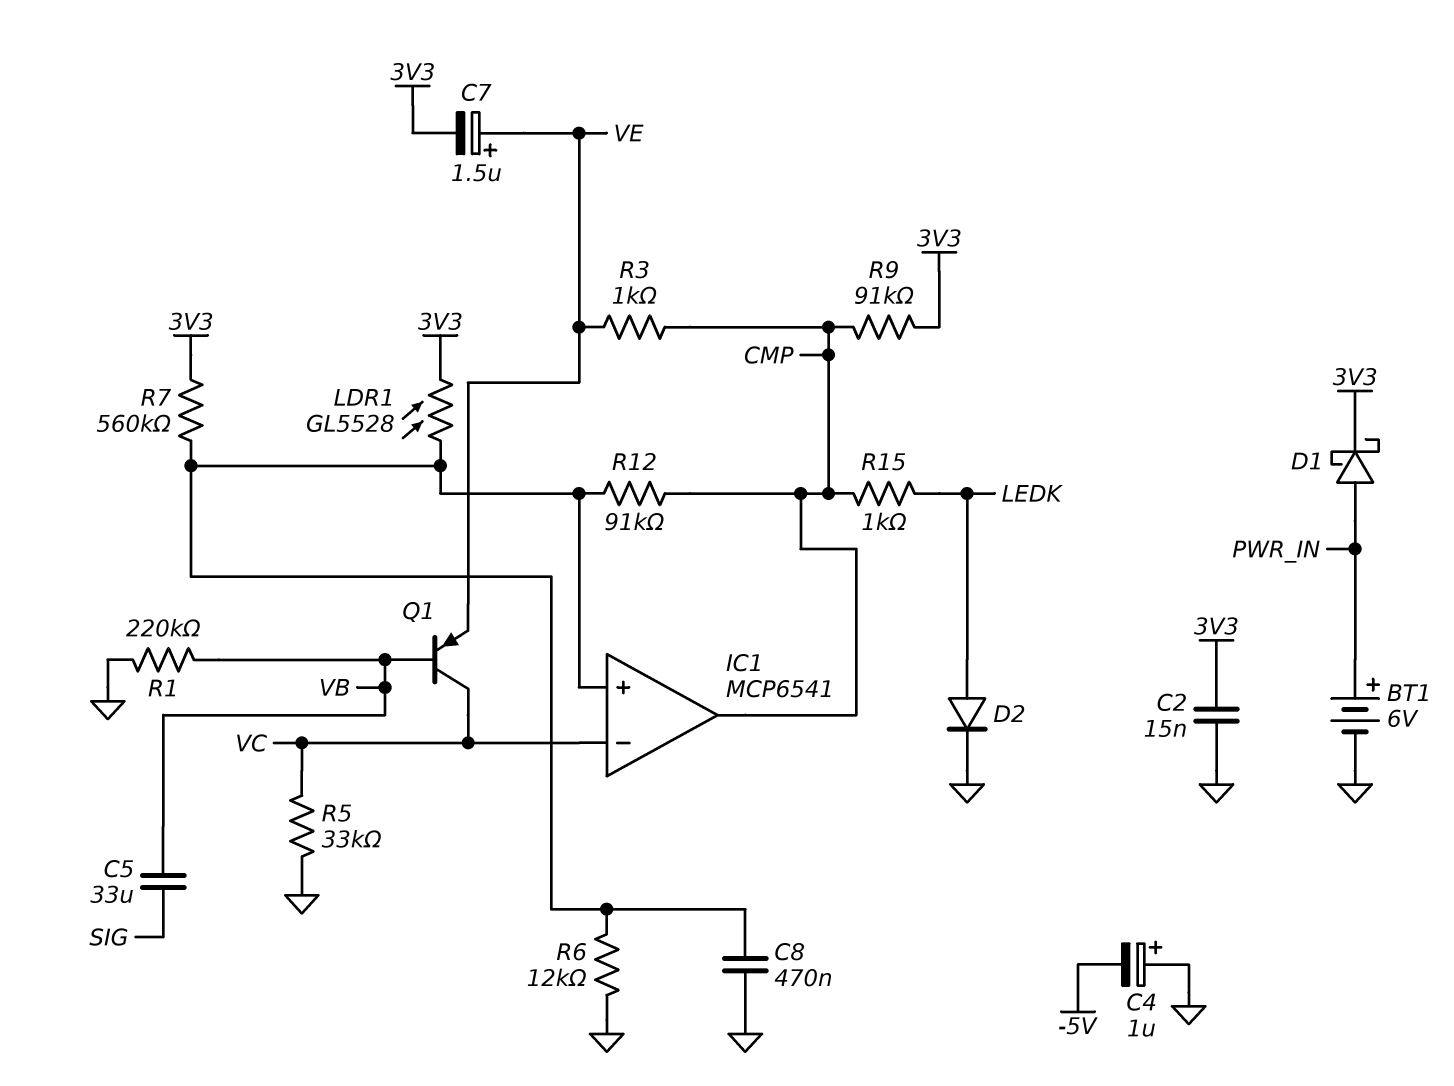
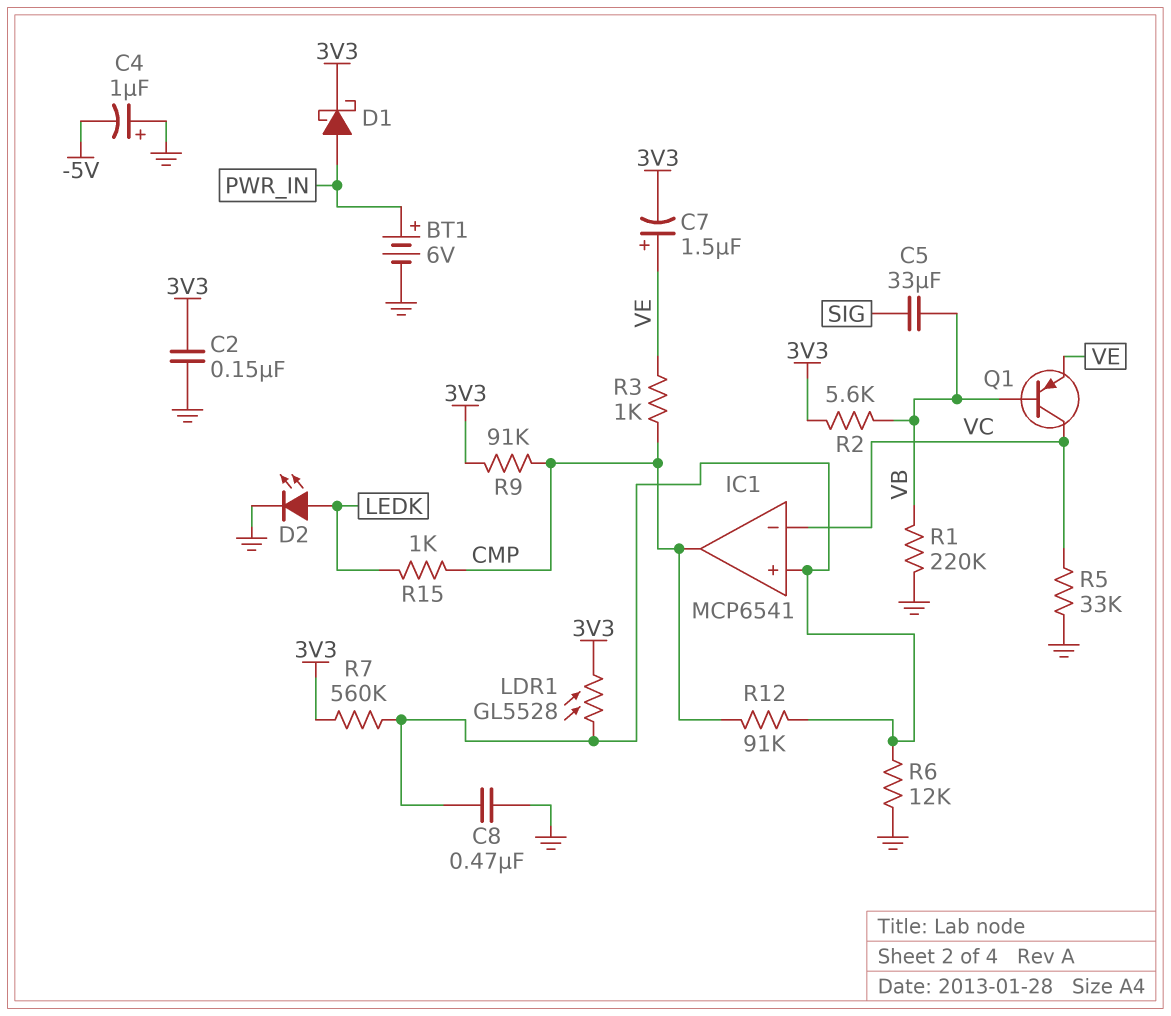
C2: 15nF (3V3, GND) -> 150nF (3V3, GND)
D2: diode (A LEDK, K GND) -> LED (A LEDK, K GND)
R2: none -> 5.6k (3V3, VB)

